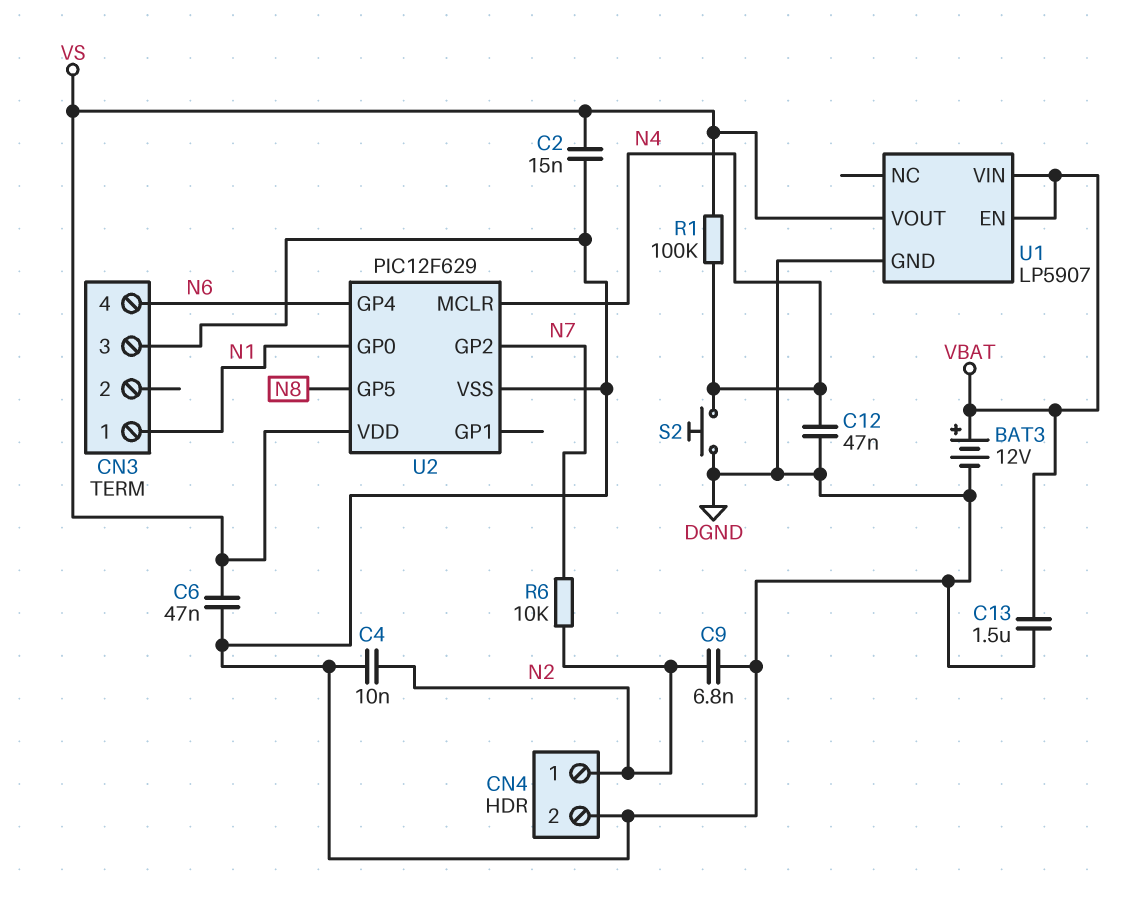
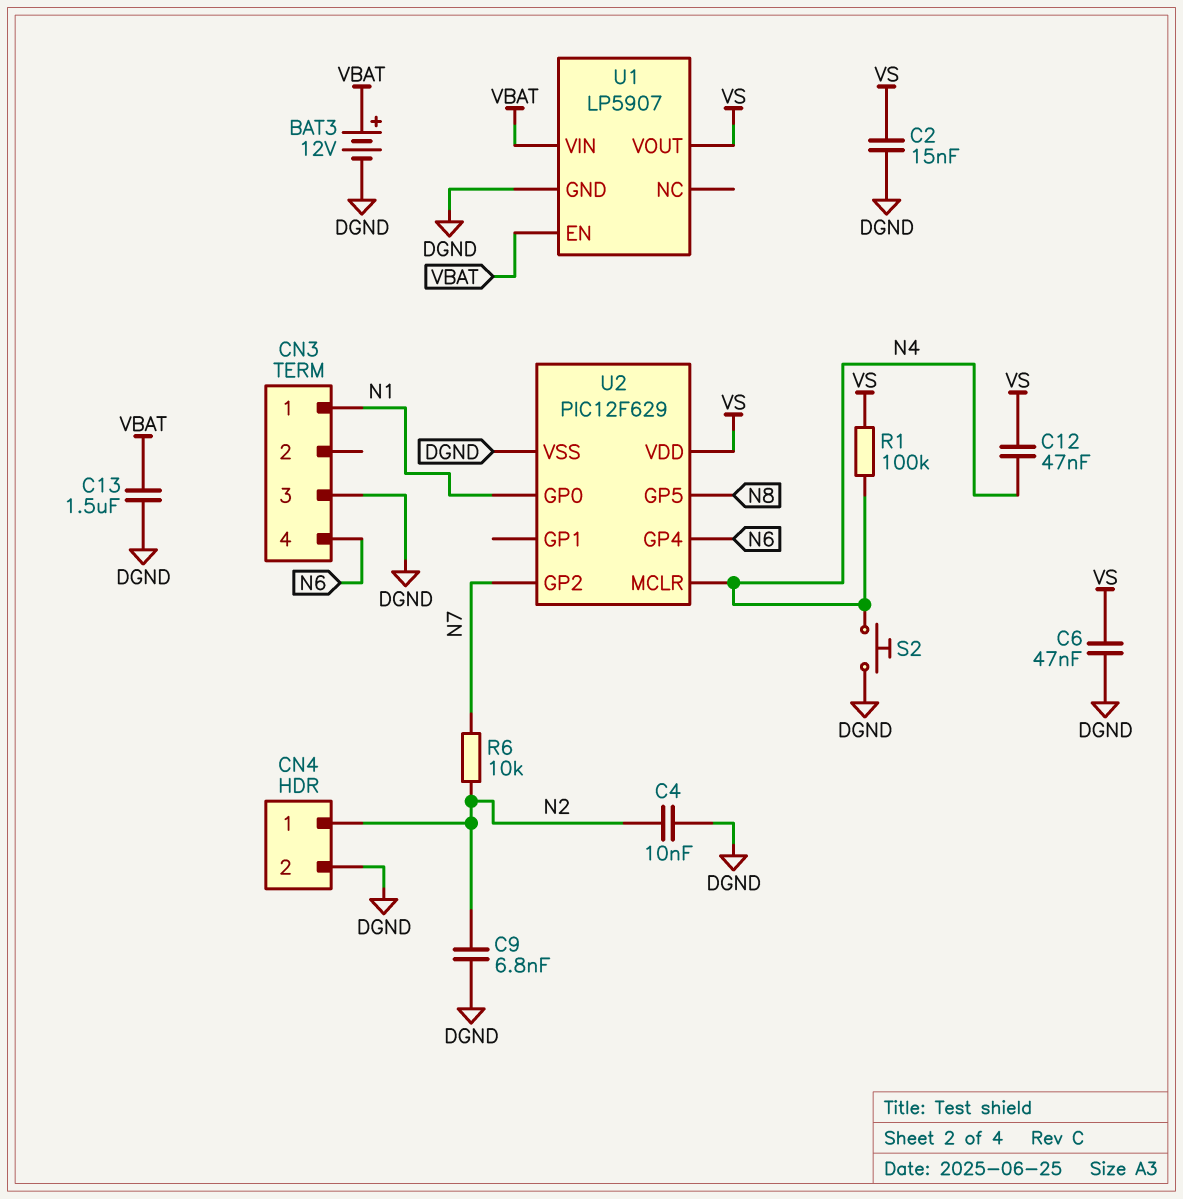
C12: 47nF (DGND, N4) -> 47nF (N4, VS)

